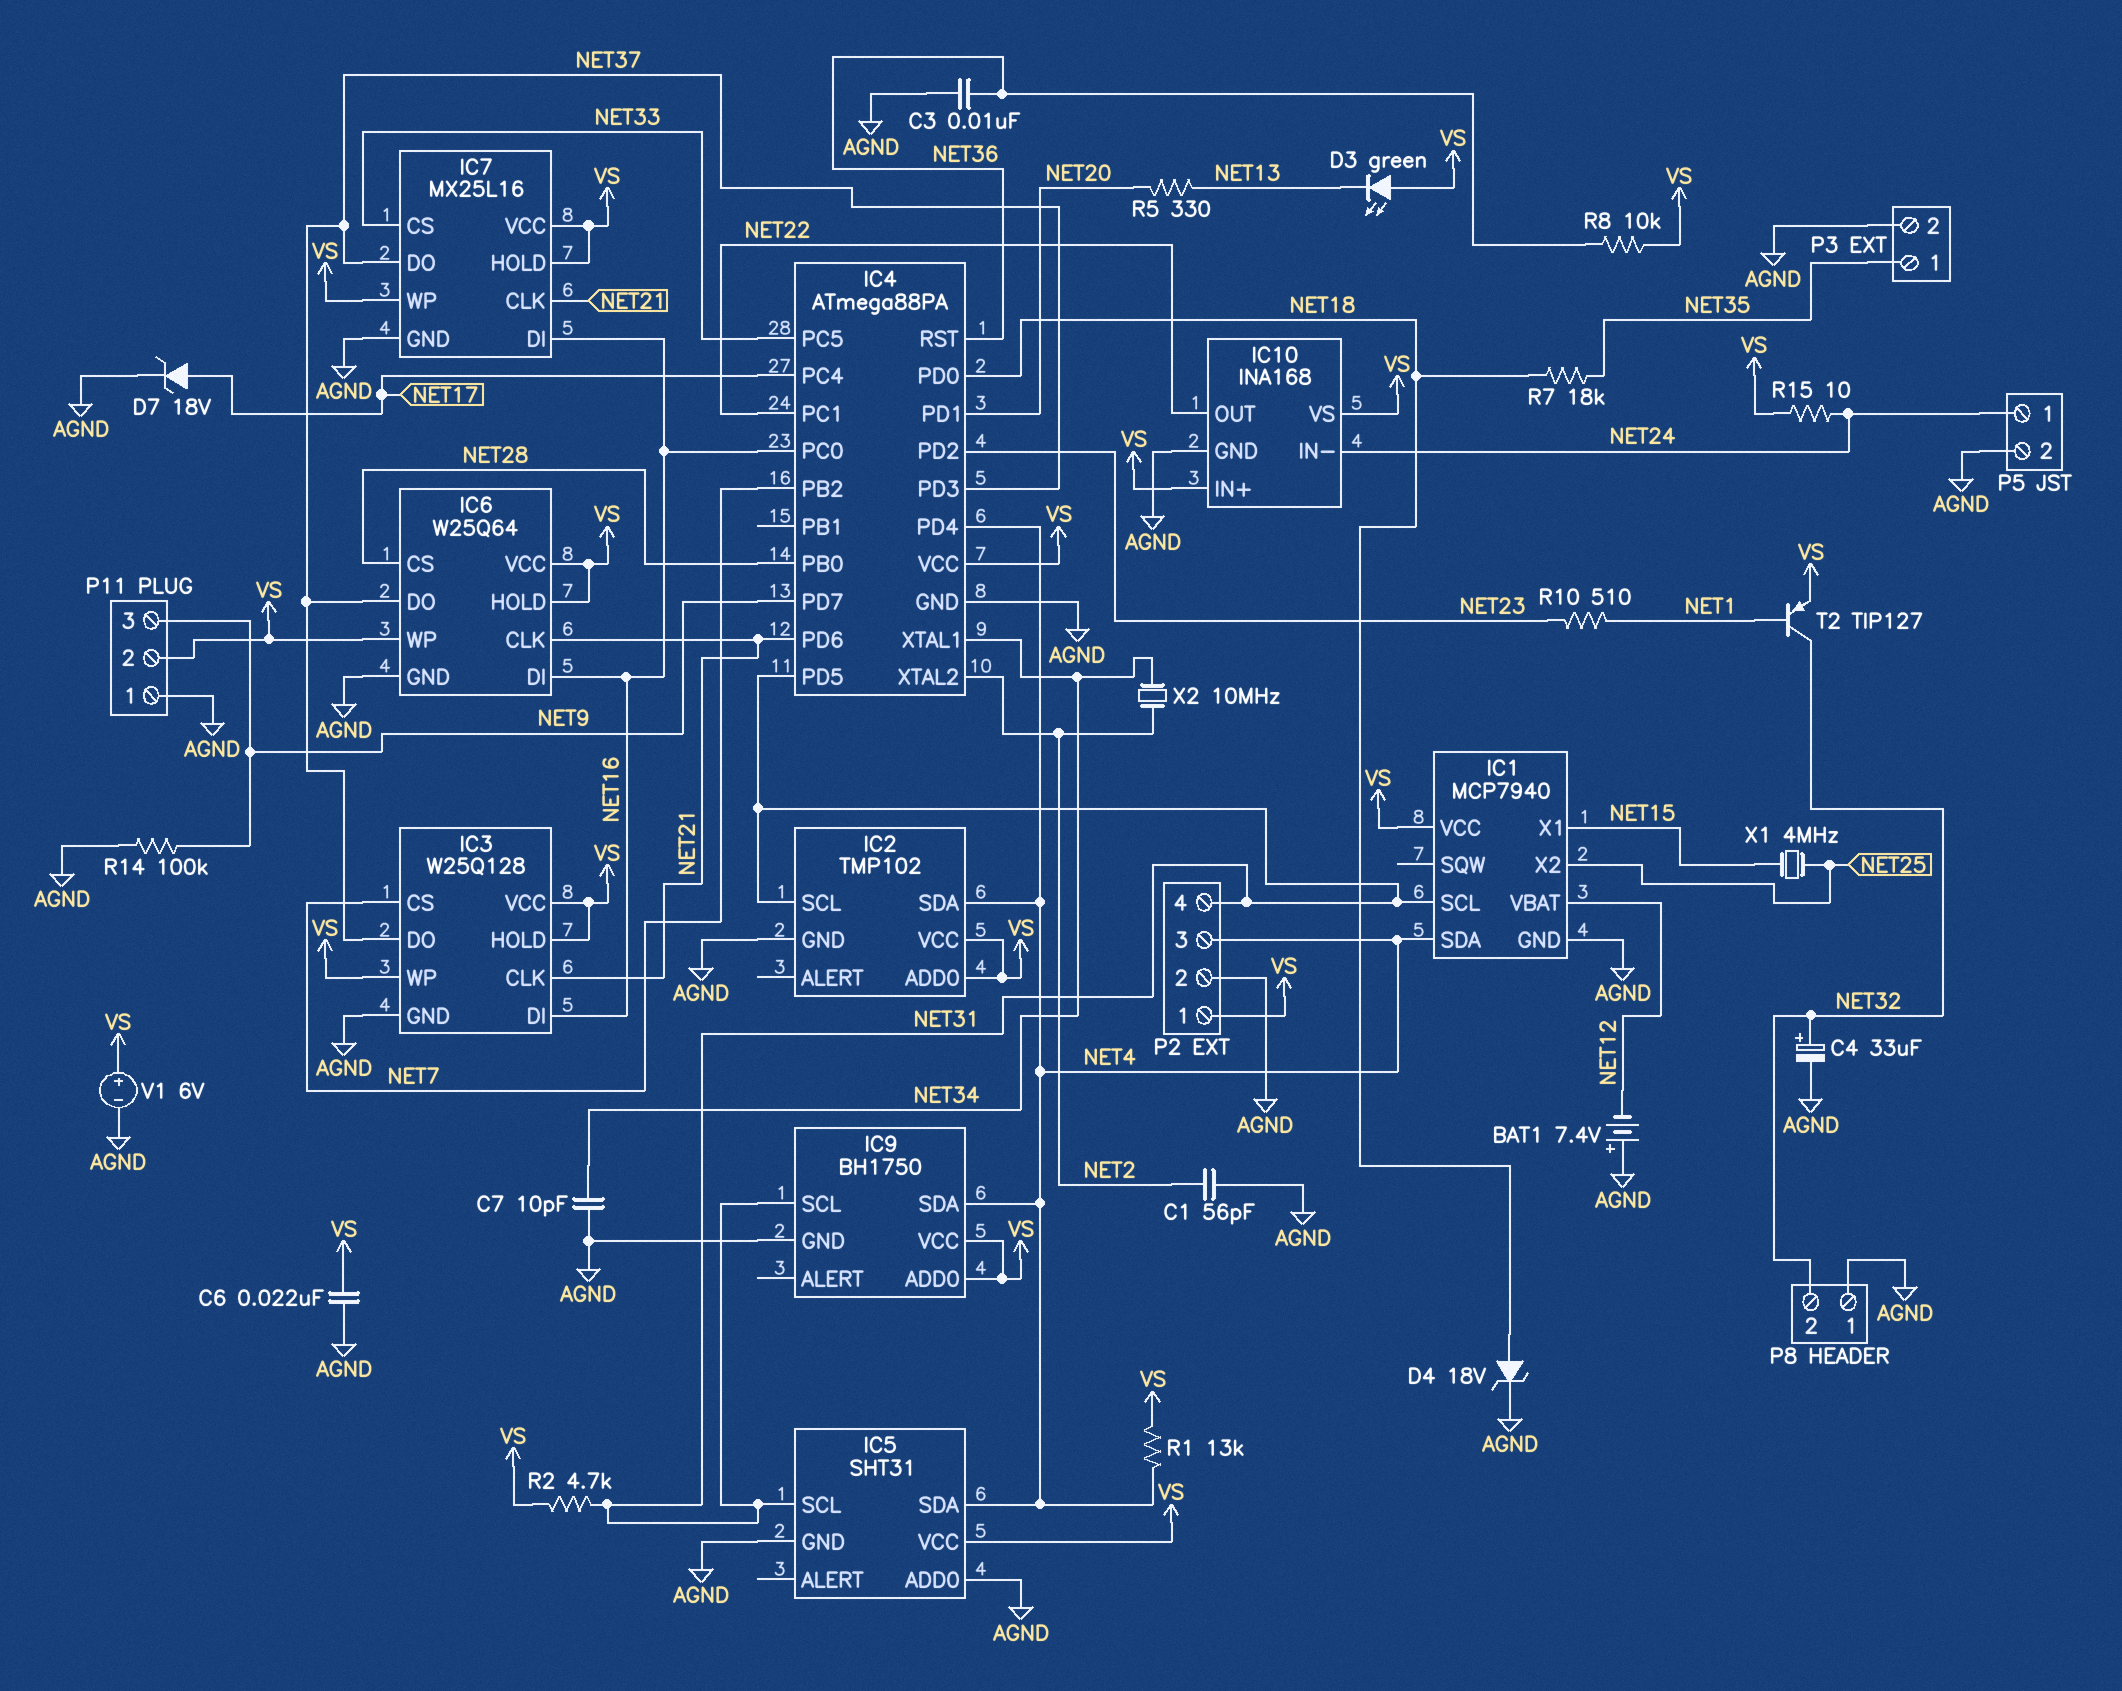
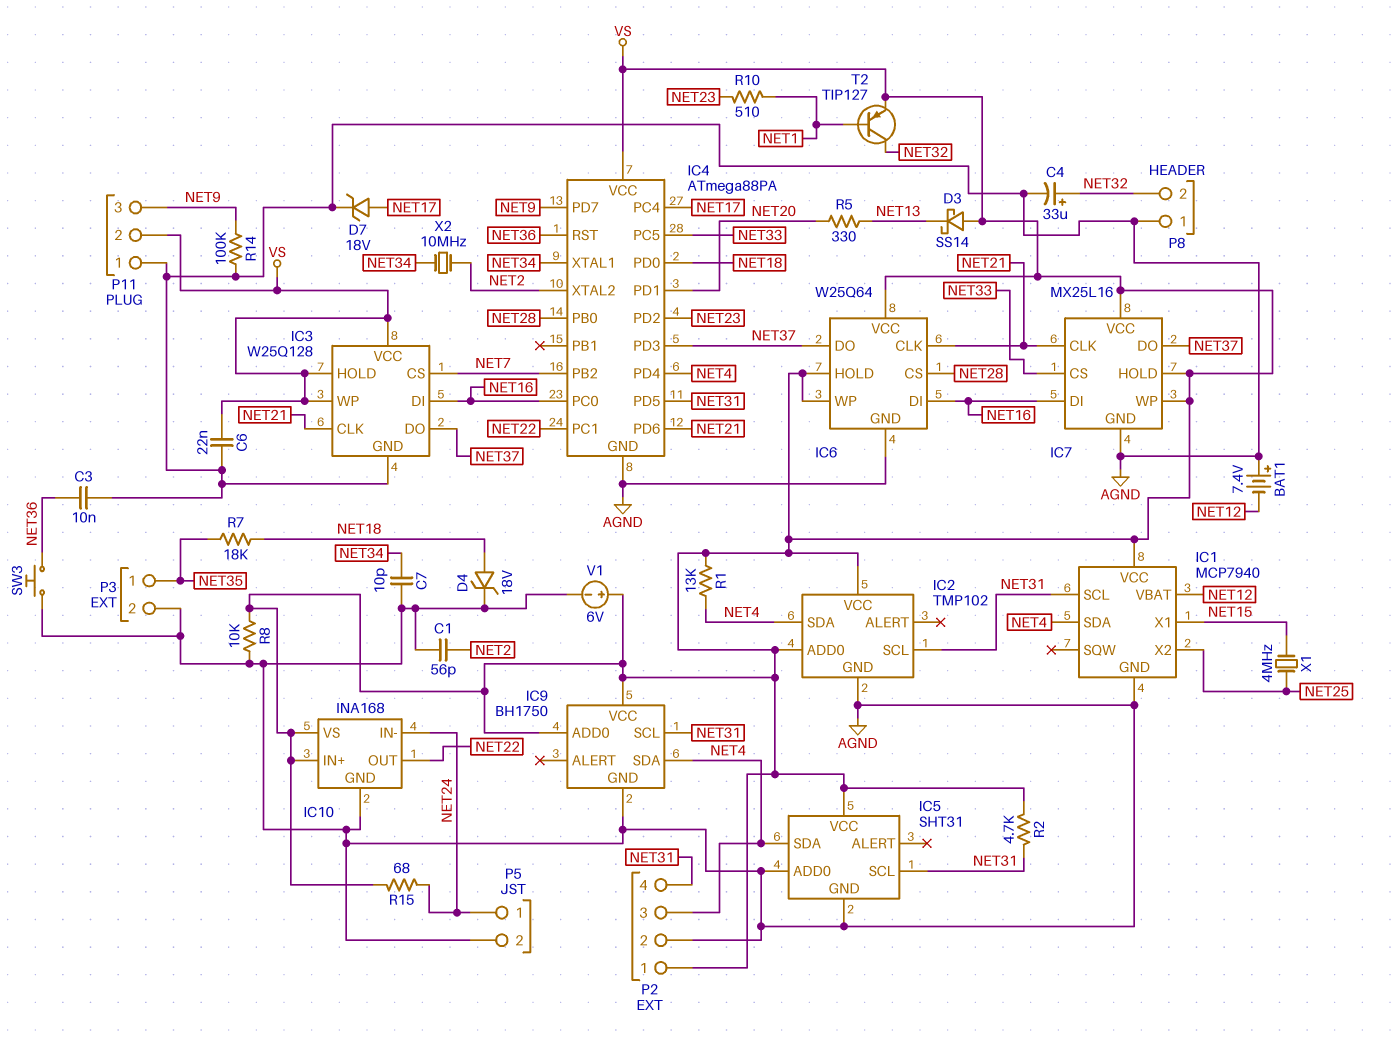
D3: LED green (A VS, K NET13) -> schottky SS14 (A VS, K NET13)
R8: 10k (NET36, VS) -> 10k (AGND, VS)
R15: 10 (NET24, VS) -> 68 (NET24, VS)
SW3: none -> button (AGND, NET36)

